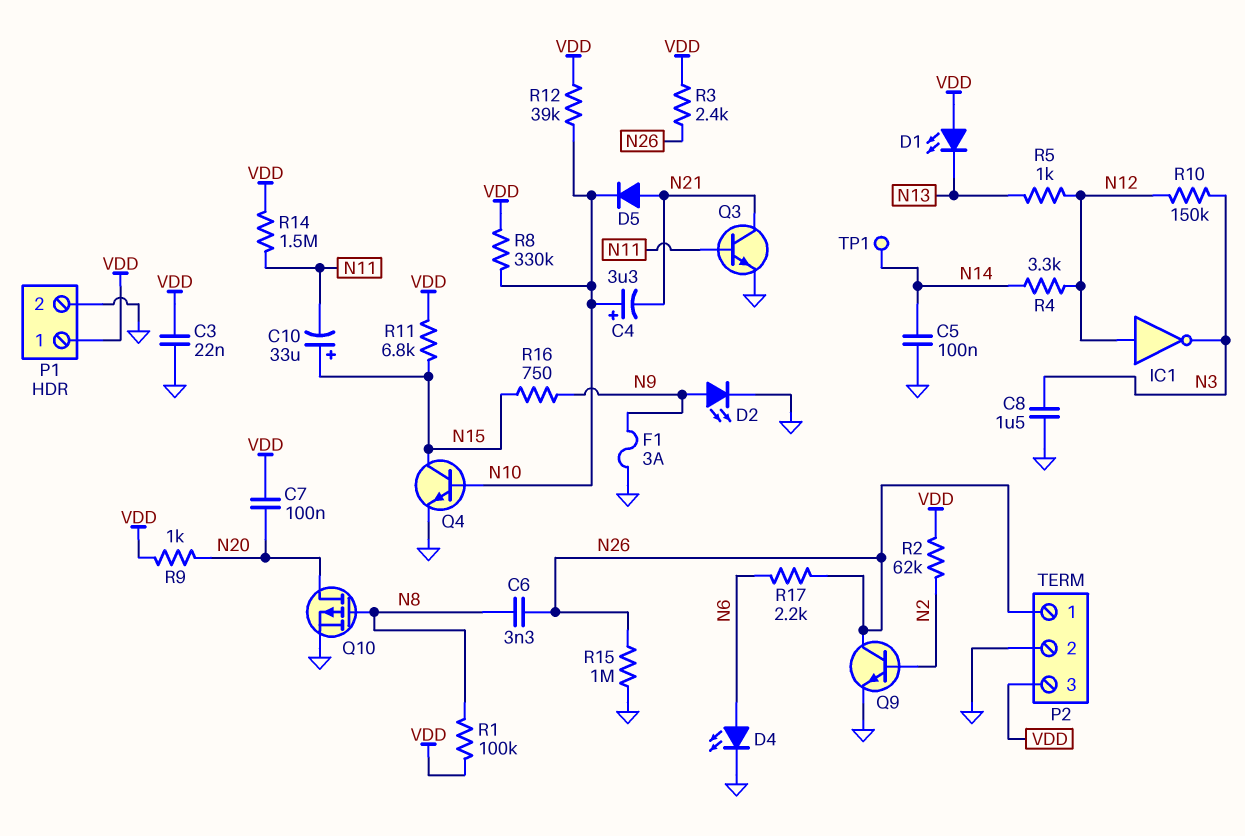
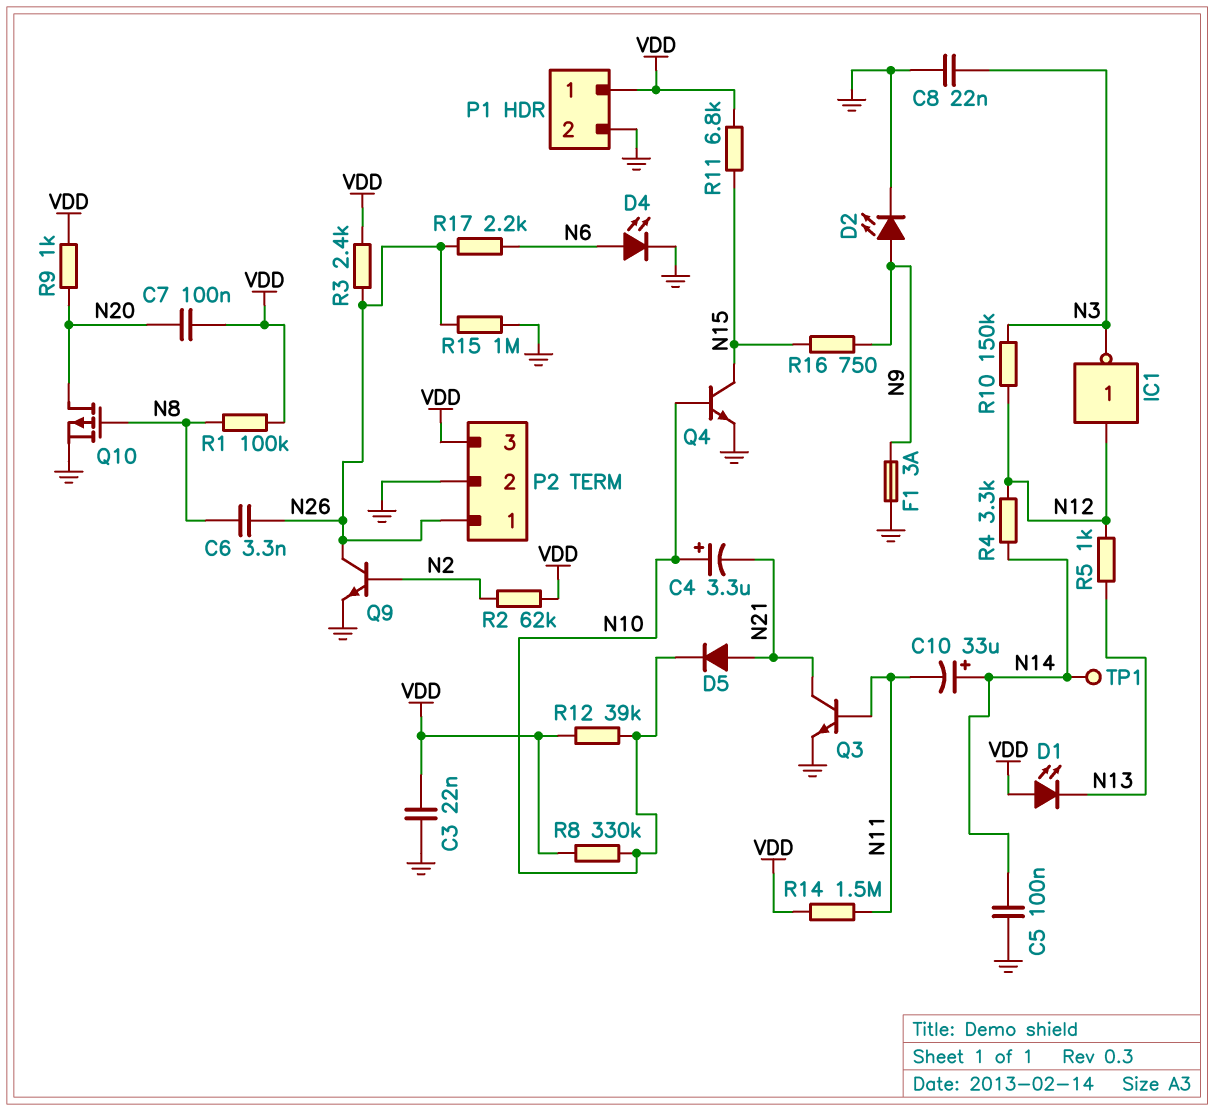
C8: 1.5uF (GND, N3) -> 22nF (GND, N3)
C10: 33uF (plus N15, minus N11) -> 33uF (plus N14, minus N11)

